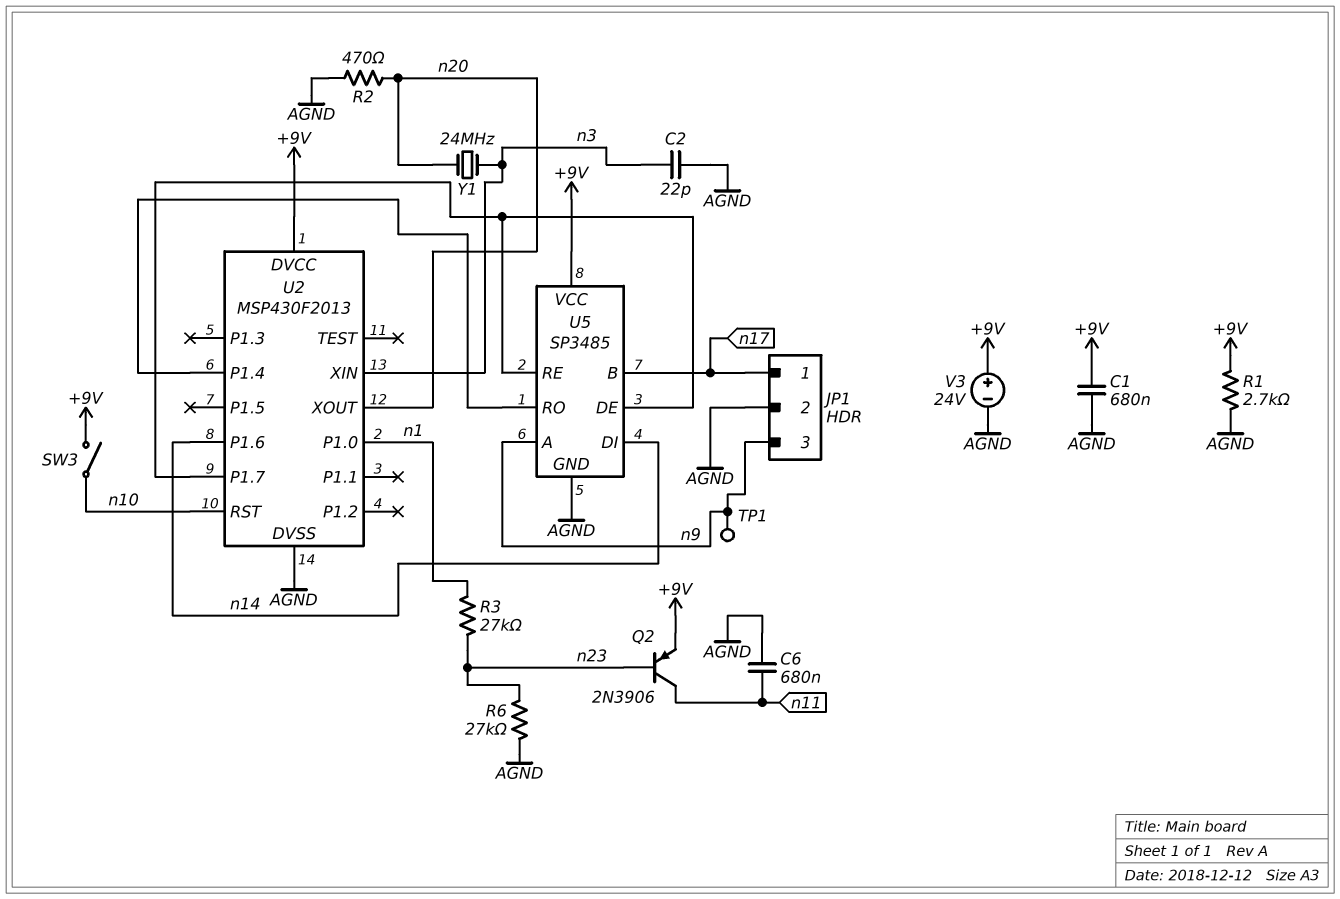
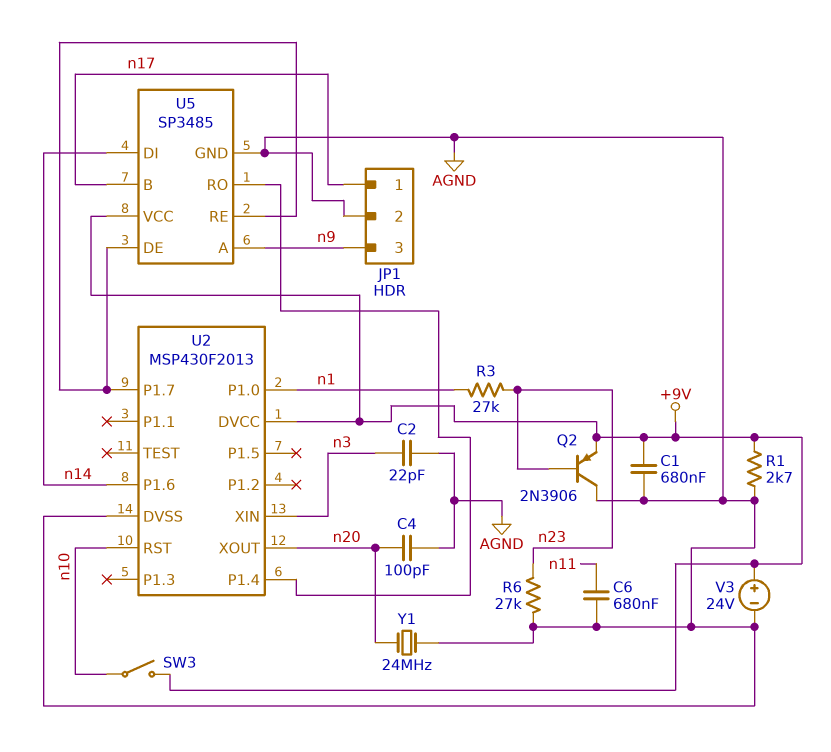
C4: none -> 100pF (AGND, n20)
Q2: PNP 2N3906 (B n23, C n11, E +9V) -> PNP 2N3906 (B n23, C AGND, E +9V)
R2: 470 (AGND, n20) -> none
TP1: test point (n9) -> none
Y1: 24MHz (n3, n20) -> 24MHz (AGND, n20)

